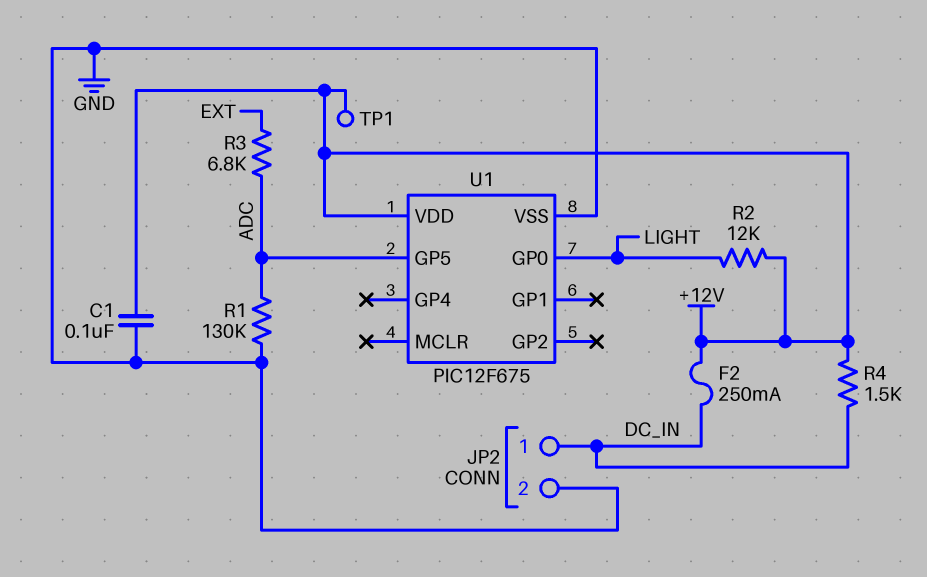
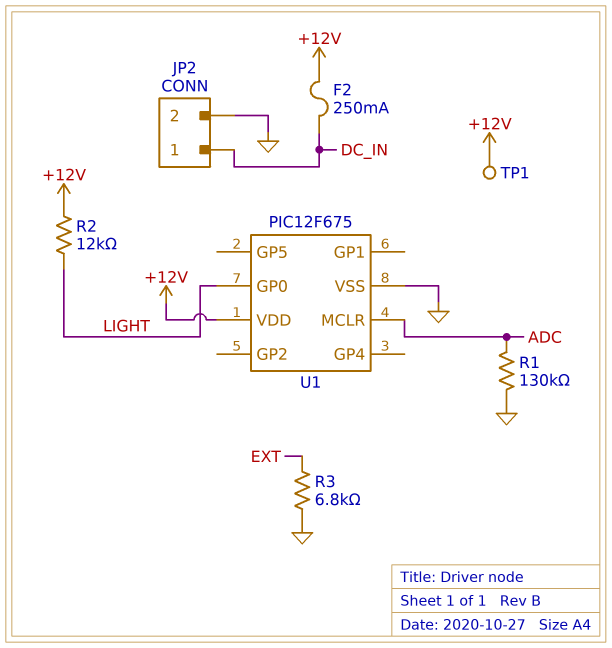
C1: 100nF (+12V, GND) -> none
R3: 6.8k (ADC, EXT) -> 6.8k (EXT, GND)
R4: 1.5k (+12V, DC_IN) -> none
U1 pin GP5: ADC -> none
U1 pin MCLR: none -> ADC

